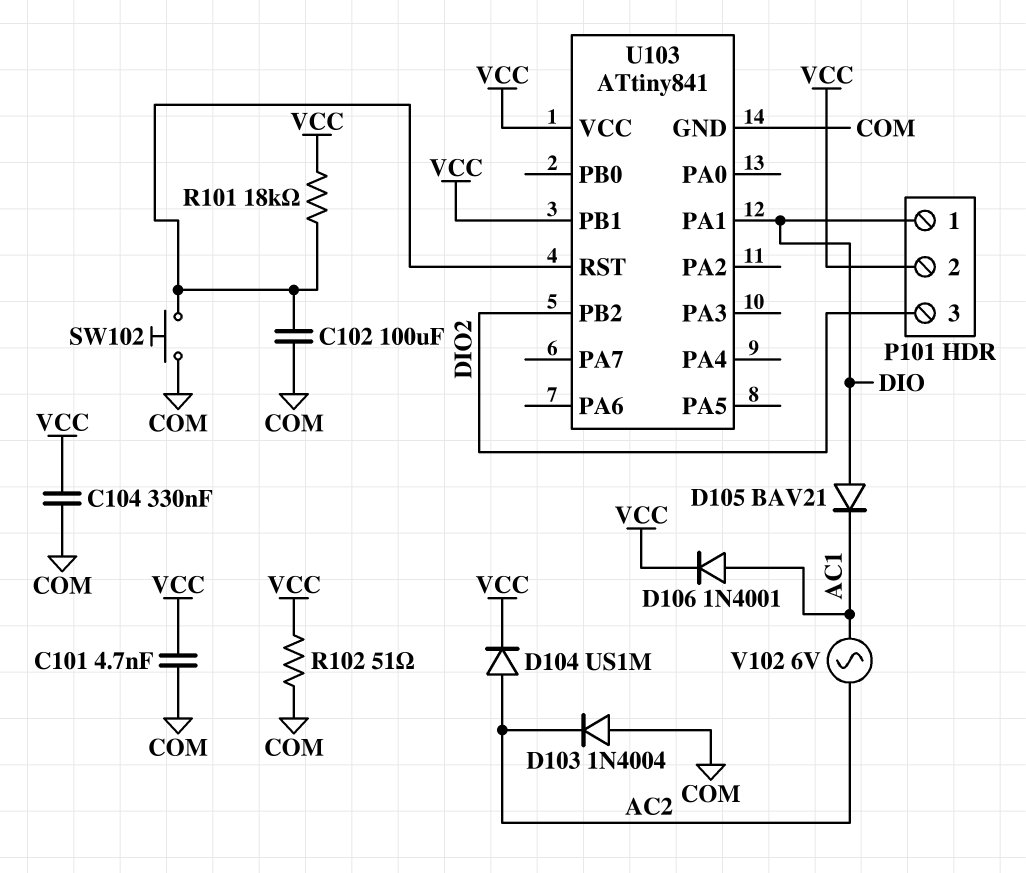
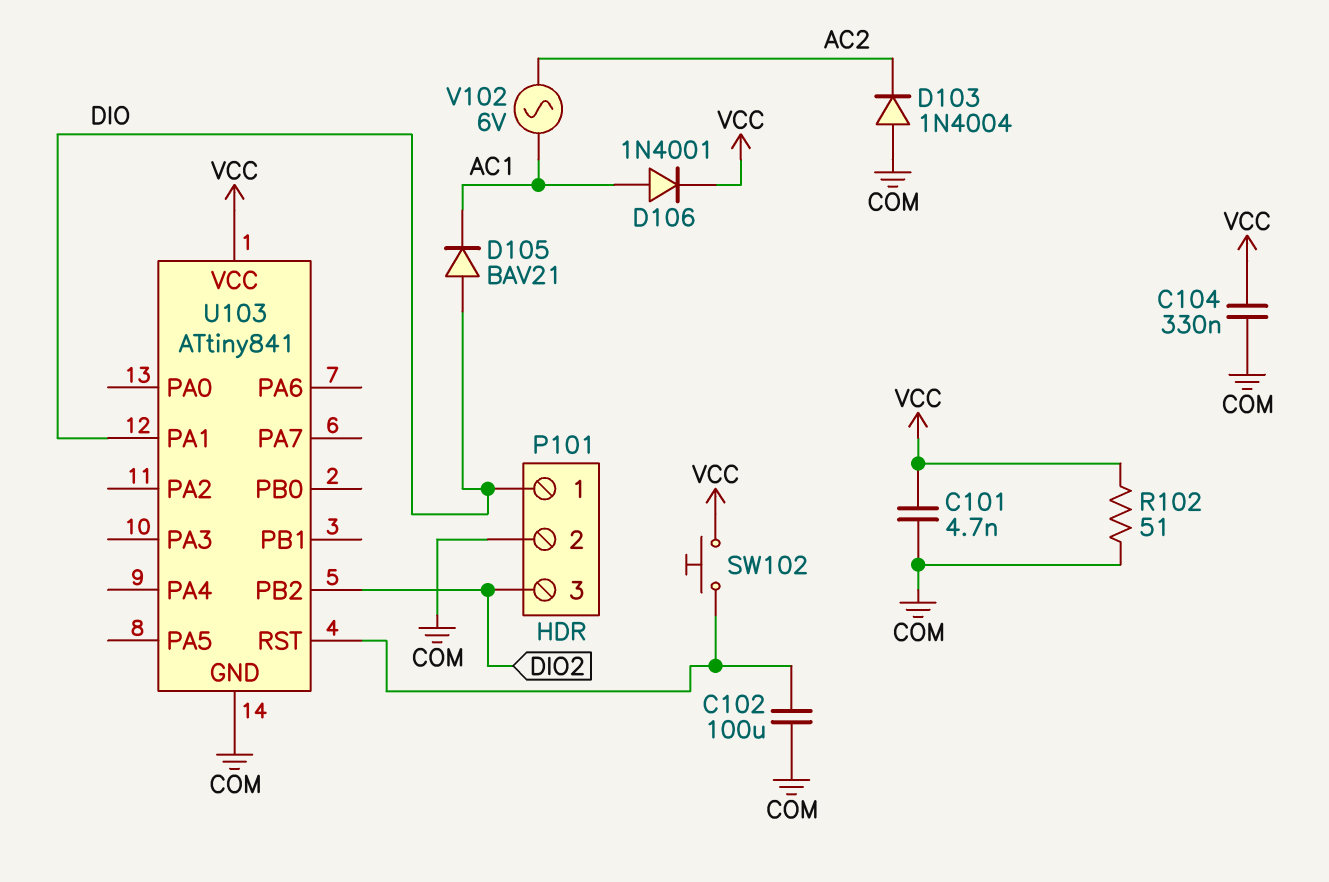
D104: diode US1M (A AC2, K VCC) -> none
P101 pin 2: VCC -> COM
R101: 18k (U103/RST, VCC) -> none
SW102: button (COM, U103/RST) -> button (U103/RST, VCC)
U103 pin PB1: VCC -> none

